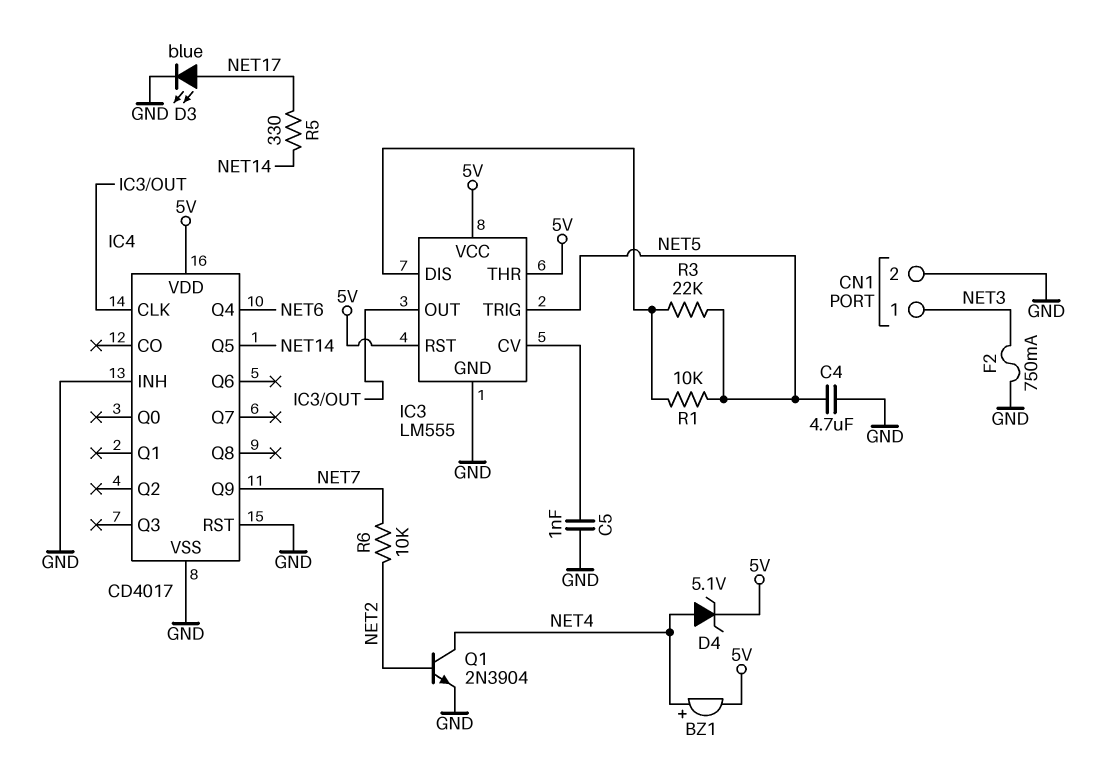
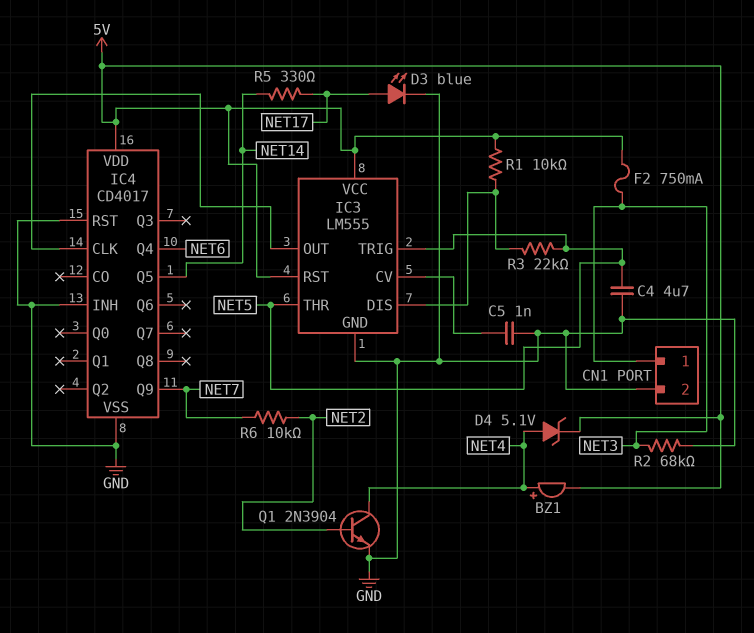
F2: 750mA (GND, NET3) -> 750mA (5V, NET3)
IC3 pin THR: 5V -> NET5
R1: 10k (IC3/DIS, NET5) -> 10k (5V, IC3/DIS)
R2: none -> 68k (GND, NET3)

